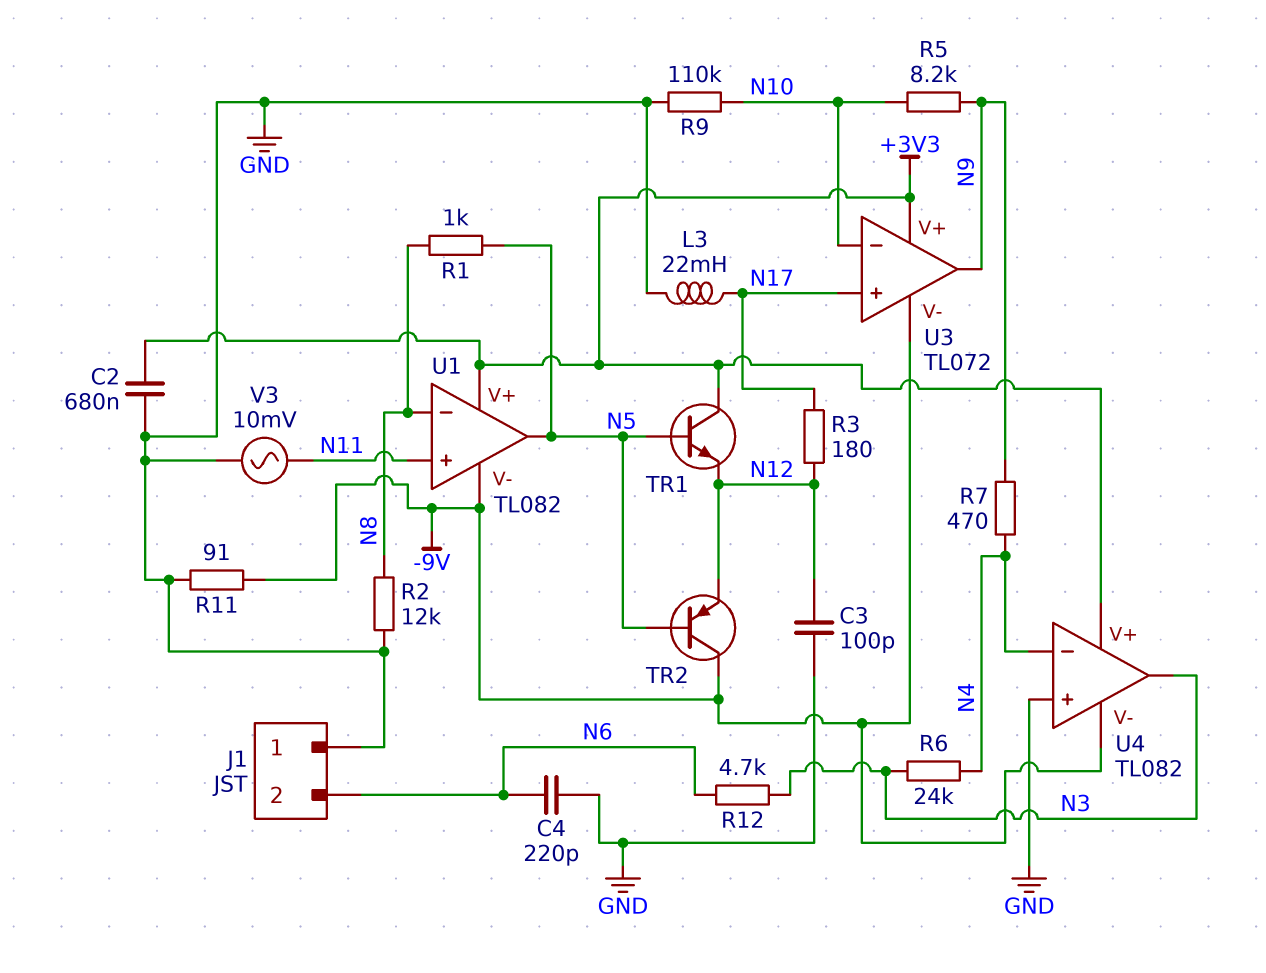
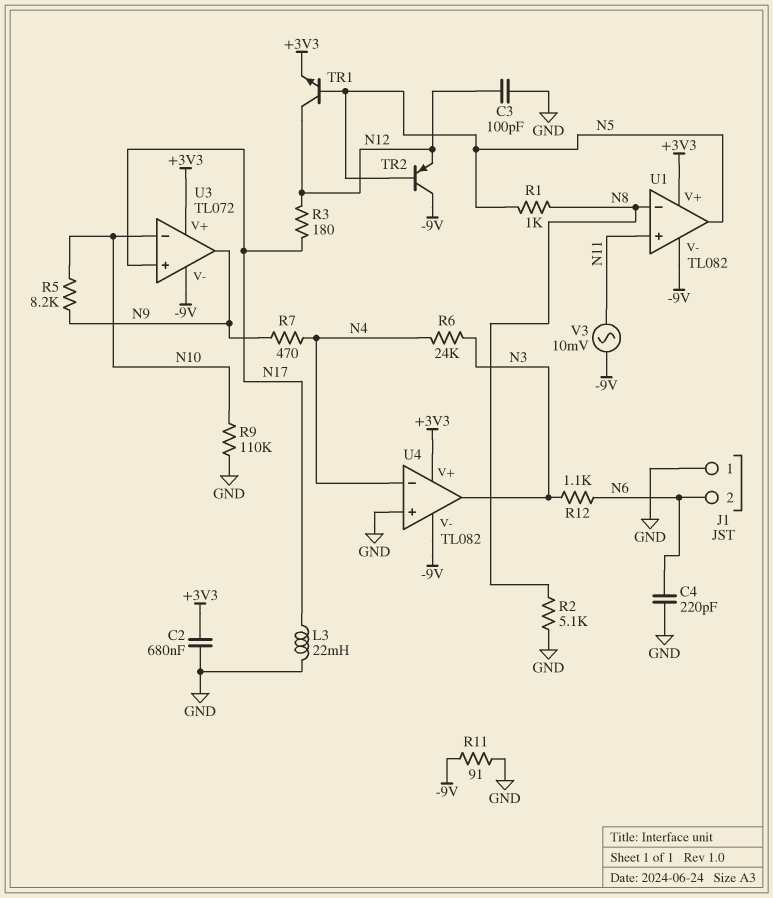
R2: 12k (GND, N8) -> 5.1k (GND, N8)
R12: 4.7k (N3, N6) -> 1.1k (N3, N6)
TR1: NPN (B N5, C +3V3, E N12) -> NPN (B N5, C N12, E +3V3)
V3: AC 10mV (GND, N11) -> AC 10mV (-9V, N11)

